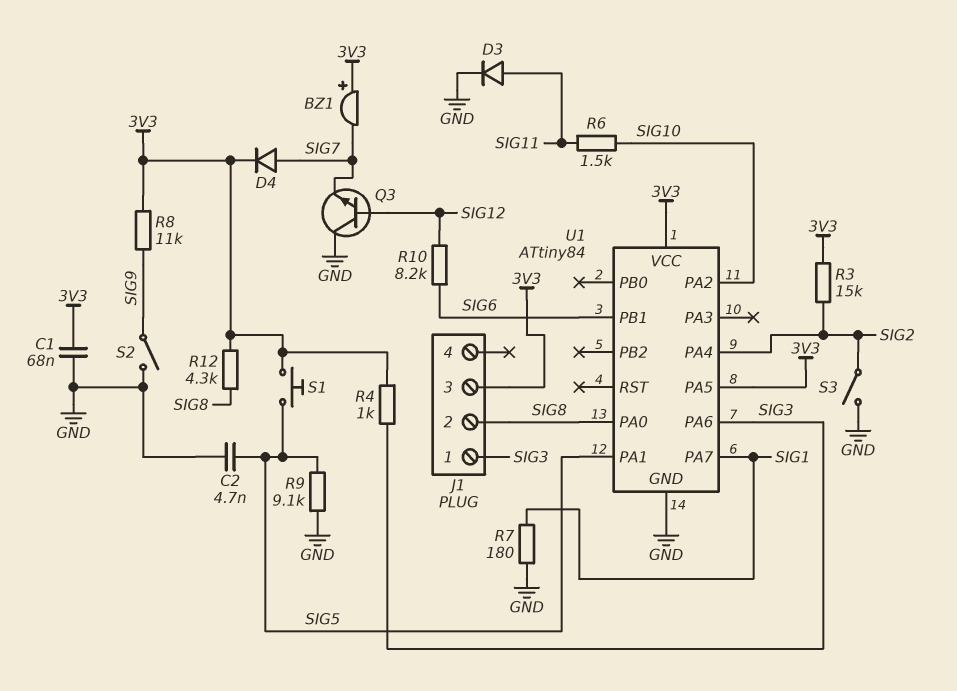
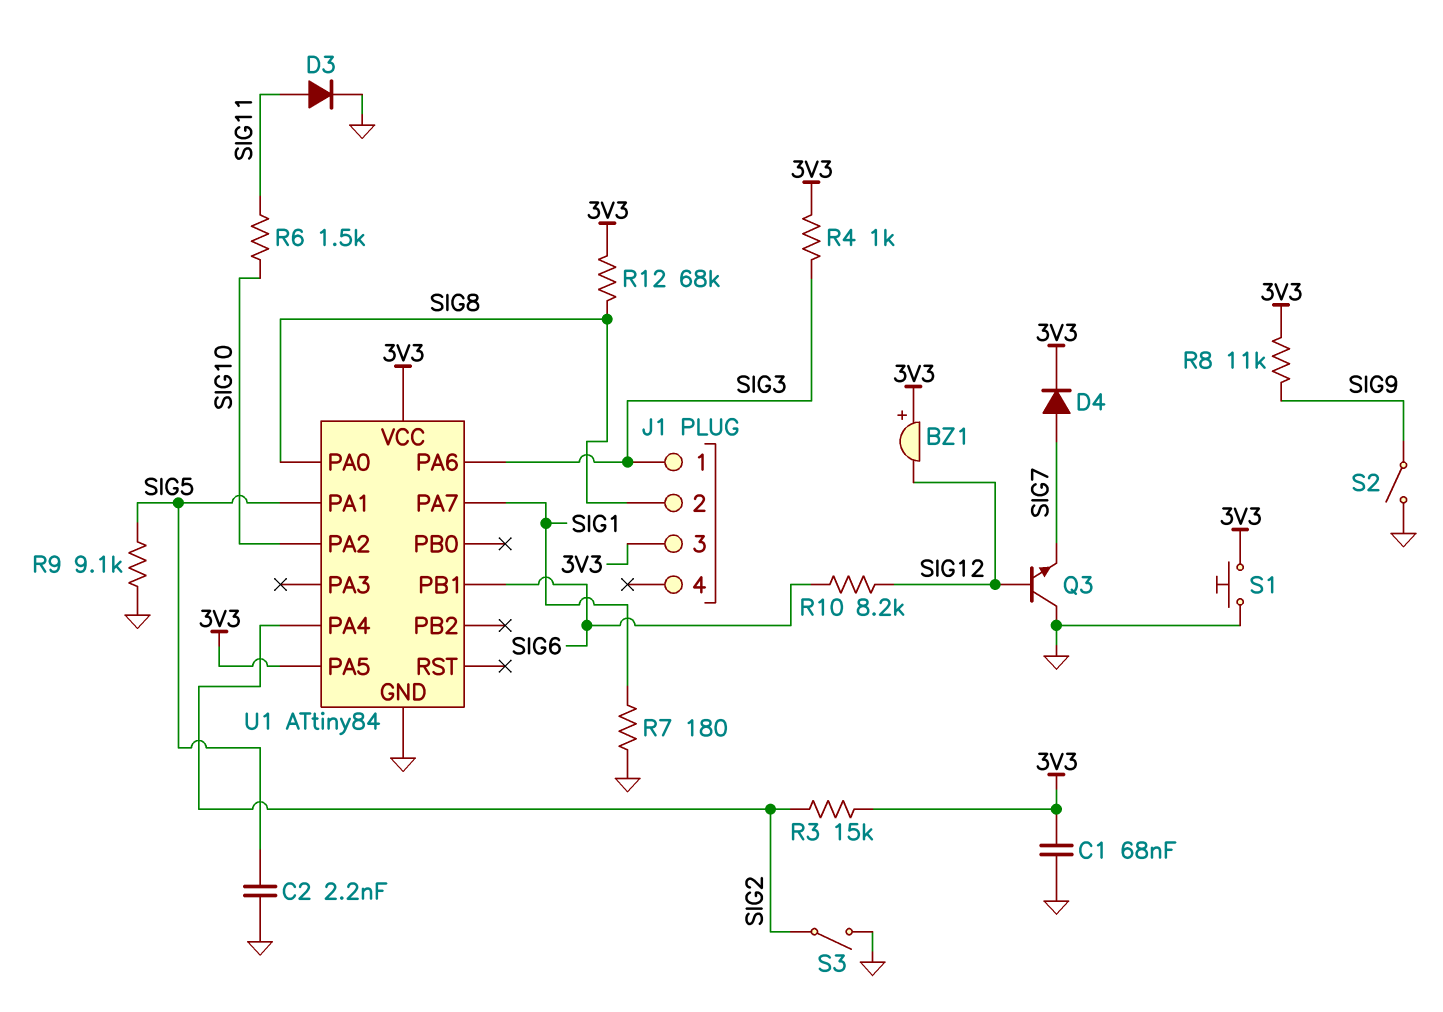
BZ1: buzzer (plus 3V3, minus SIG7) -> buzzer (plus 3V3, minus SIG12)
C2: 4.7nF (GND, SIG5) -> 2.2nF (GND, SIG5)
R12: 4.3k (3V3, SIG8) -> 68k (3V3, SIG8)
S1: button (3V3, SIG5) -> button (3V3, GND)

